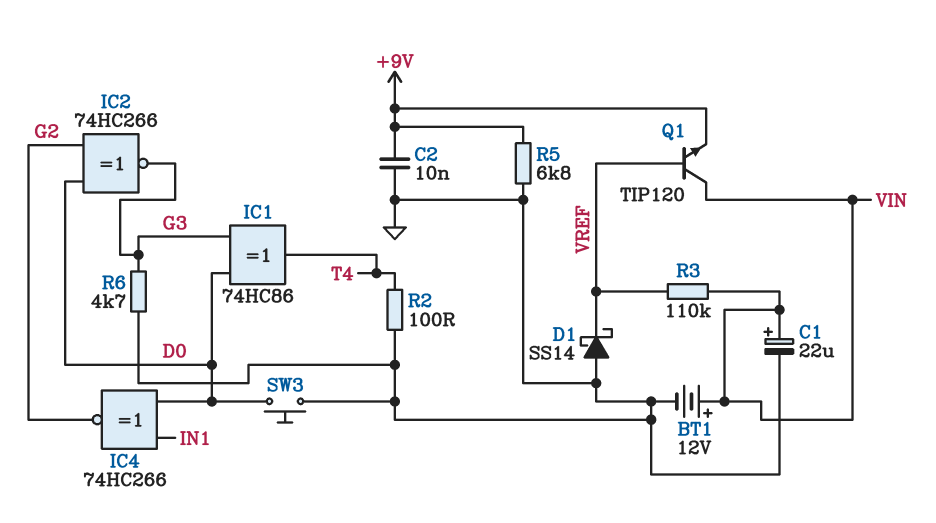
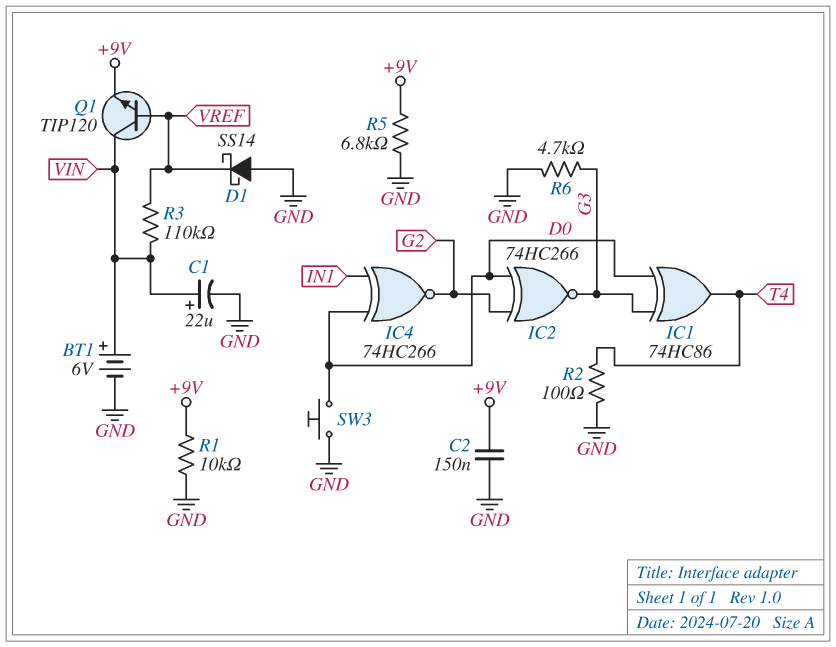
BT1: 12V (plus VIN, minus GND) -> 6V (plus VIN, minus GND)
C2: 10nF (+9V, GND) -> 150nF (+9V, GND)
R1: none -> 10k (+9V, GND)

